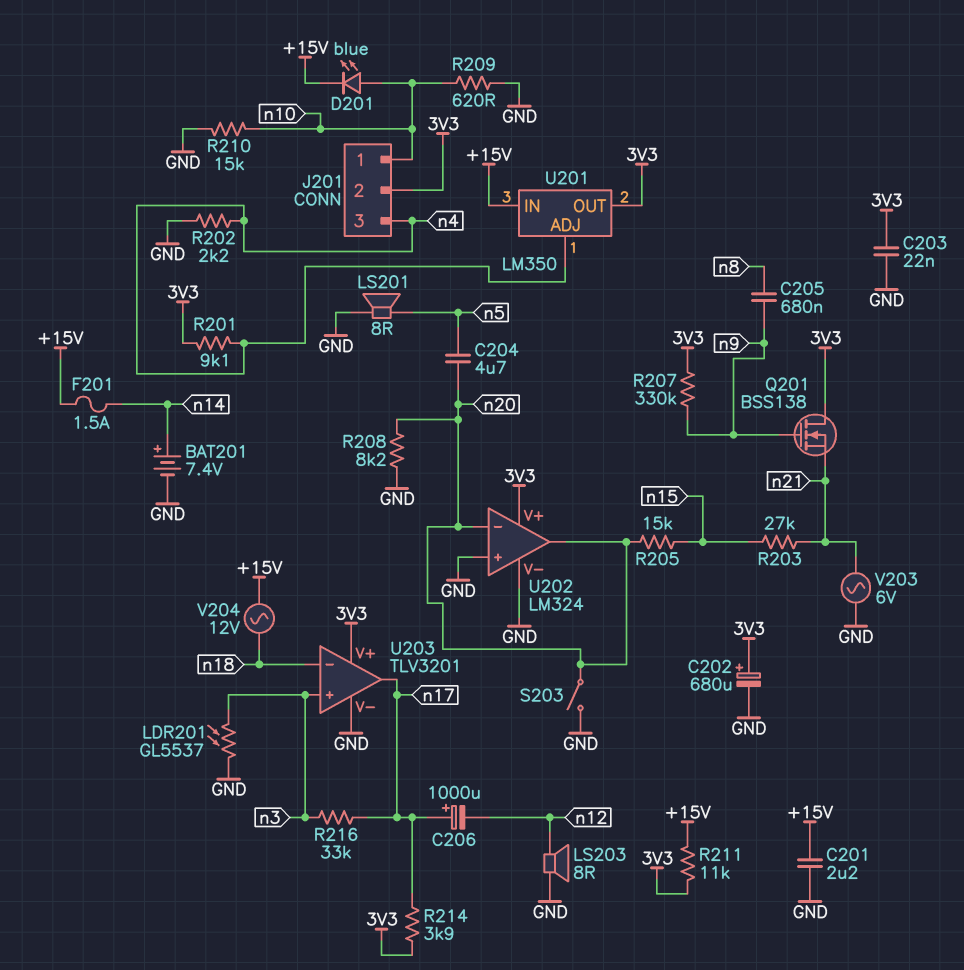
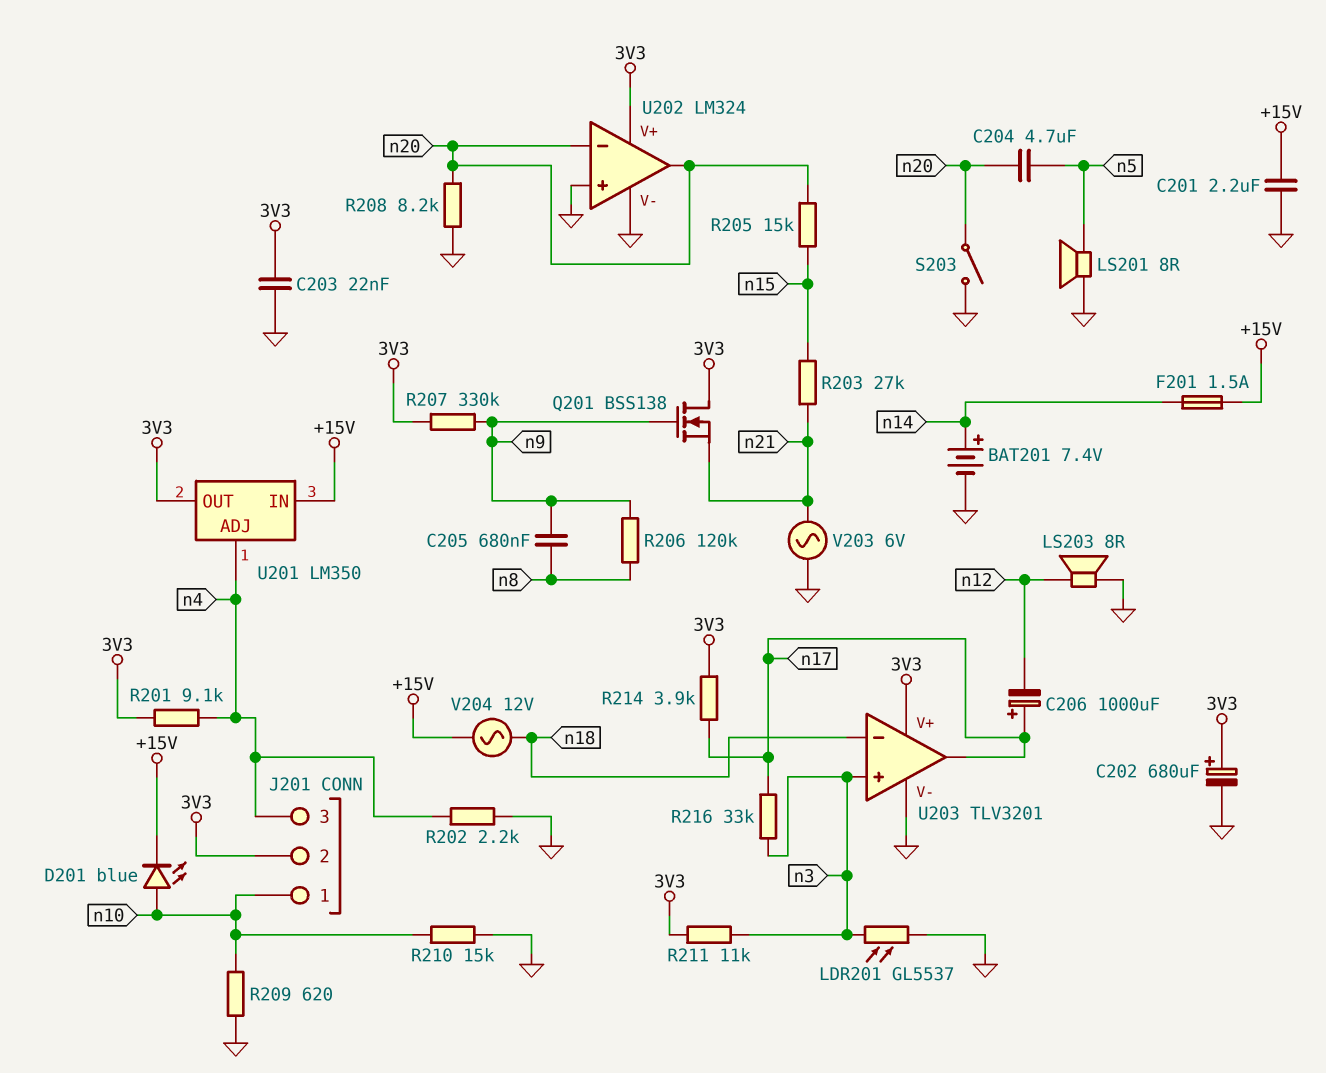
R206: none -> 120k (n8, n9)
R211: 11k (+15V, 3V3) -> 11k (3V3, n3)

